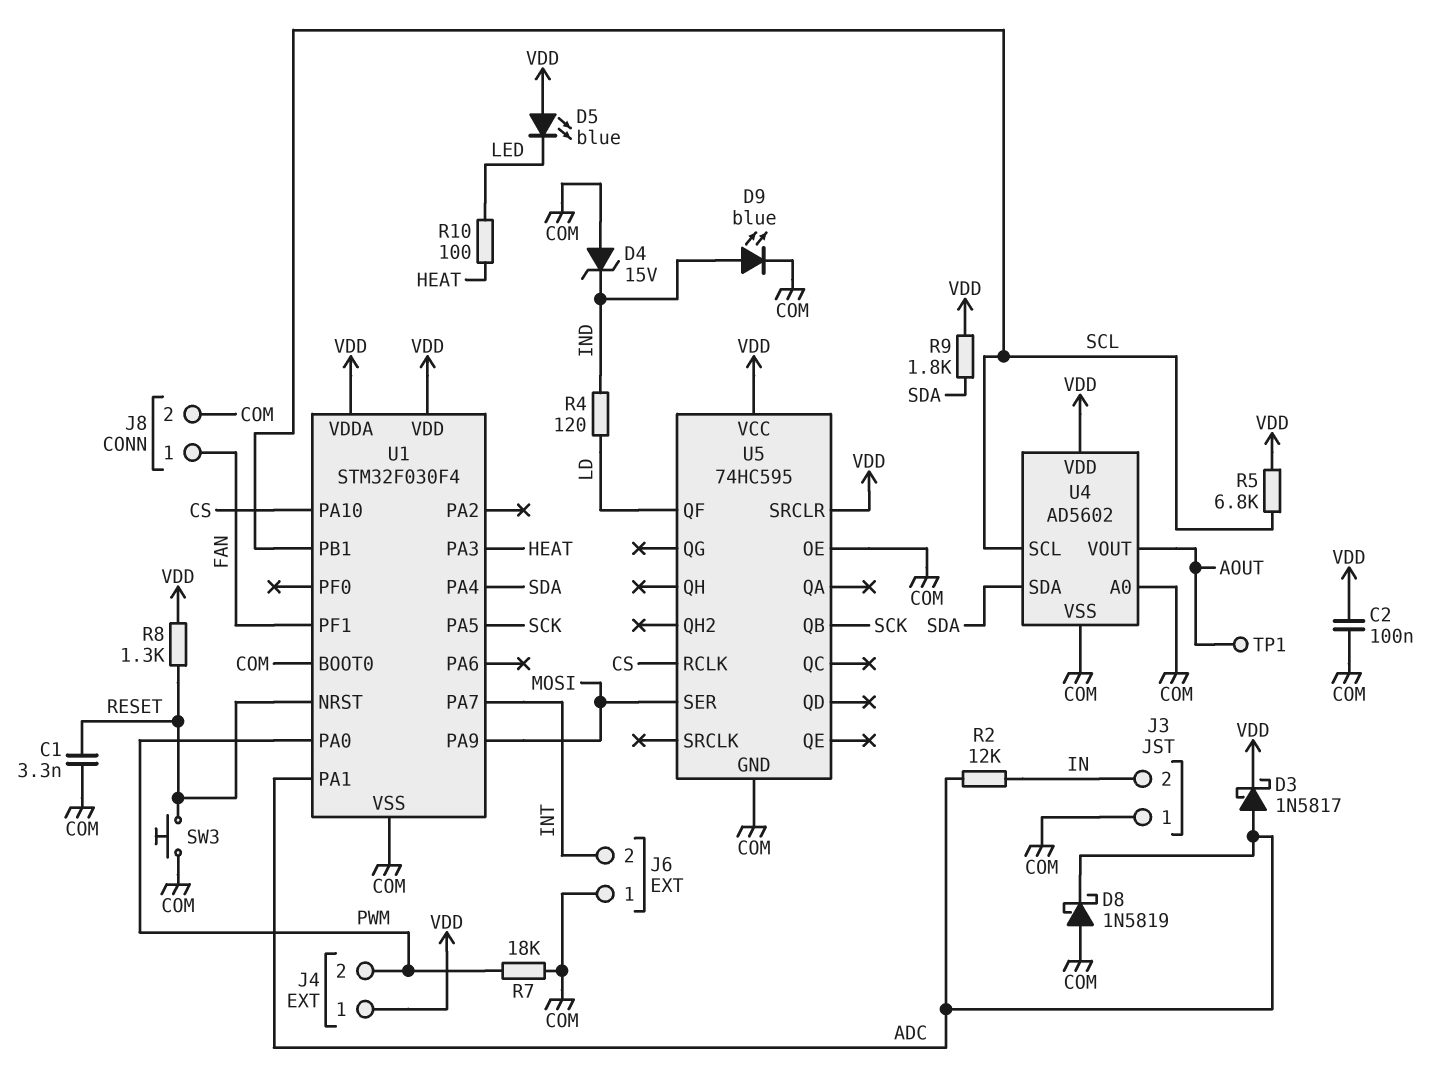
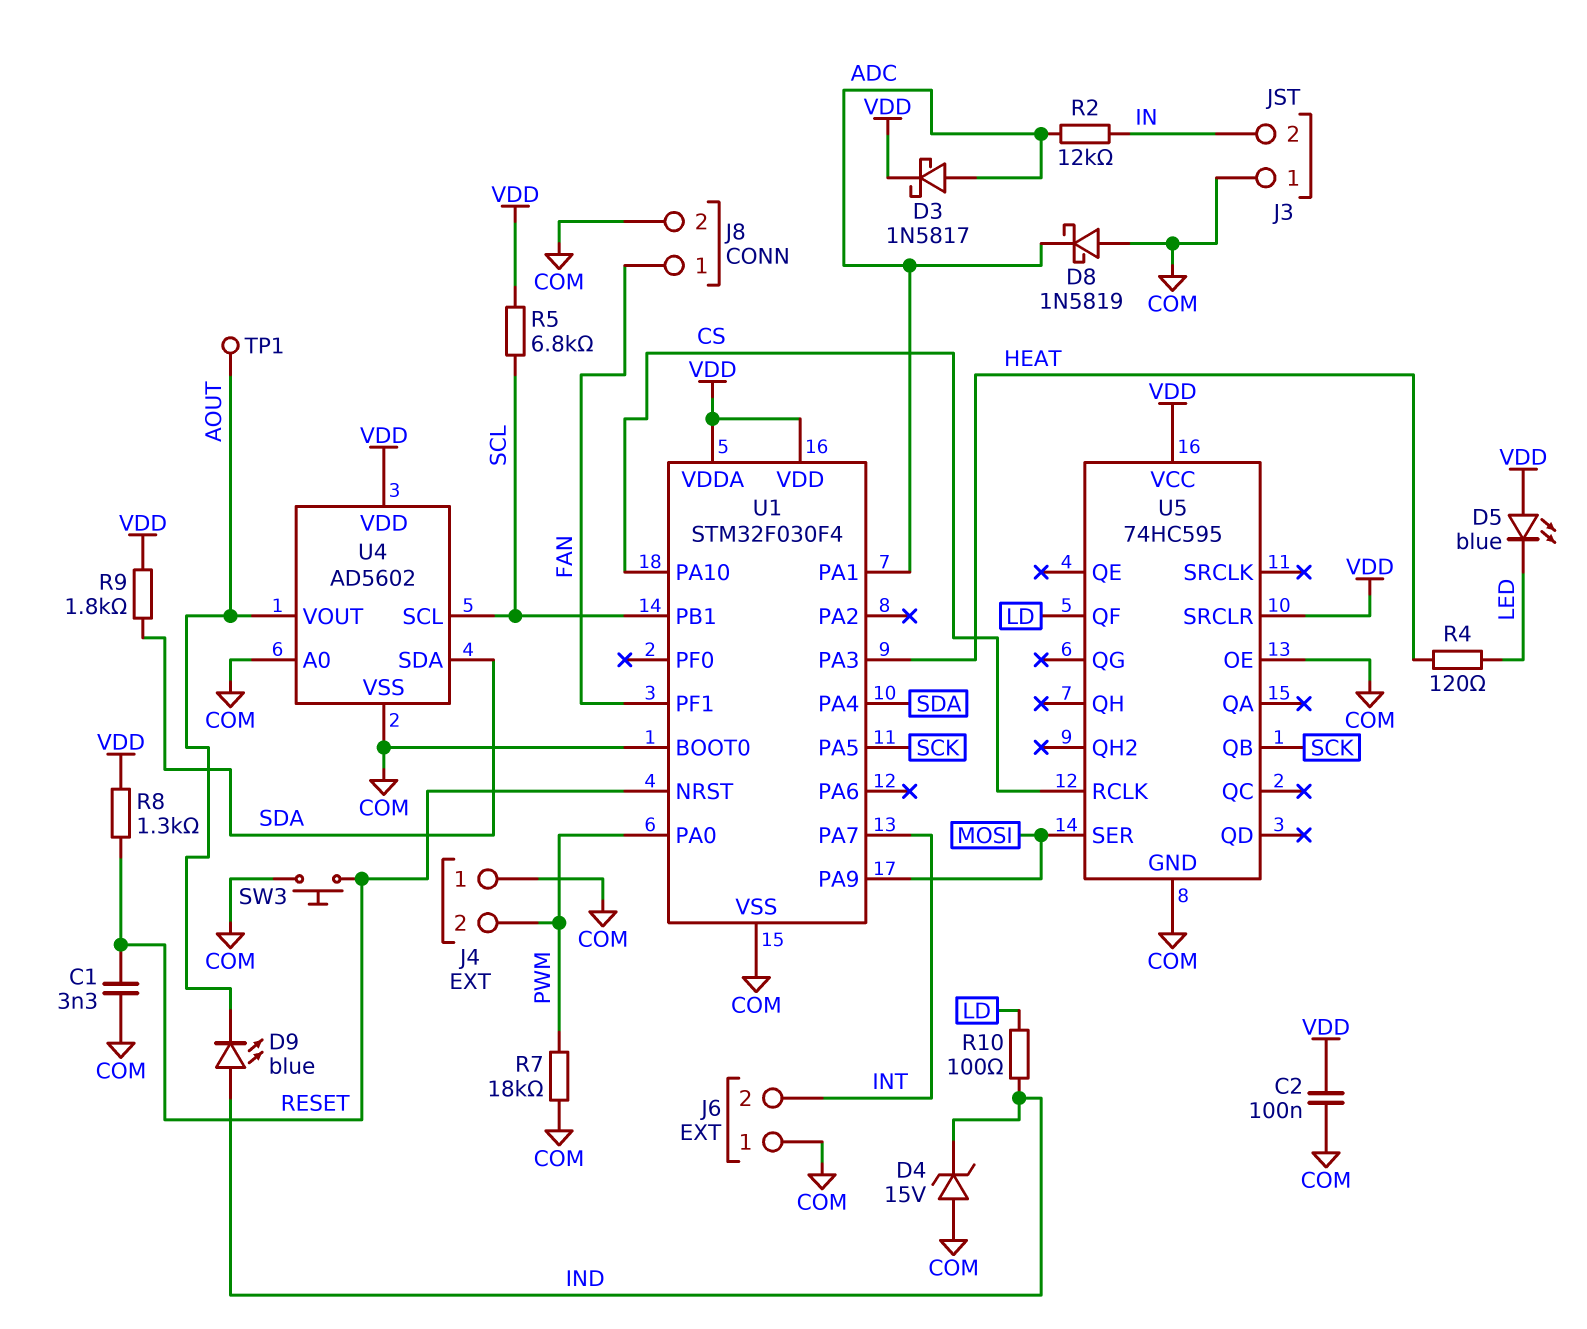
D9: LED blue (A IND, K COM) -> LED blue (A IND, K AOUT)
J4 pin 1: VDD -> COM
R4: 120 (IND, LD) -> 120 (HEAT, LED)
R10: 100 (HEAT, LED) -> 100 (IND, LD)

